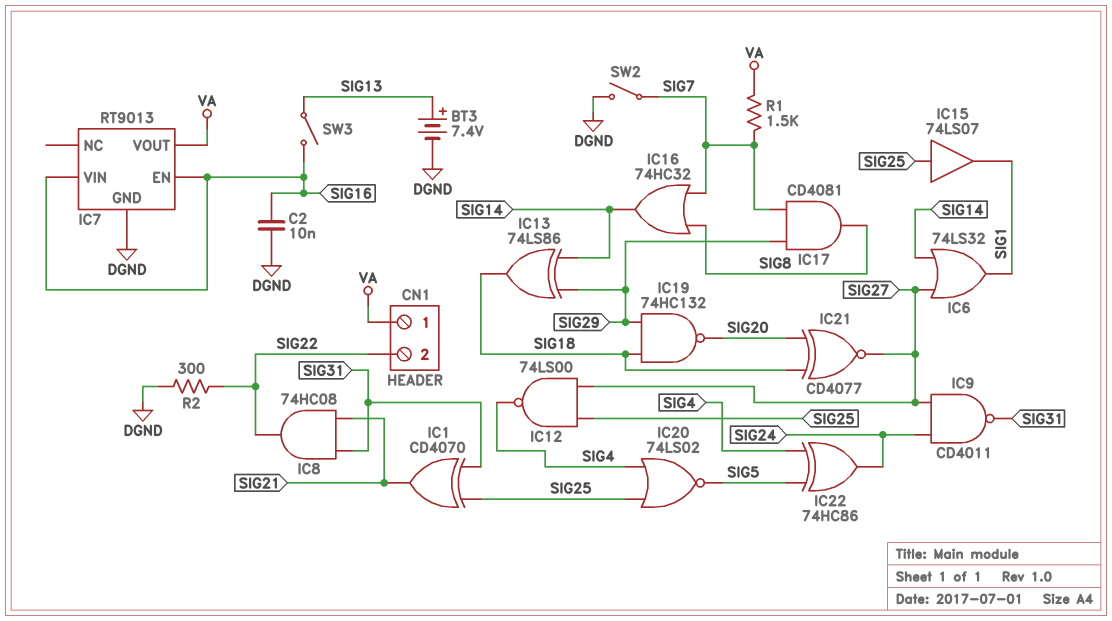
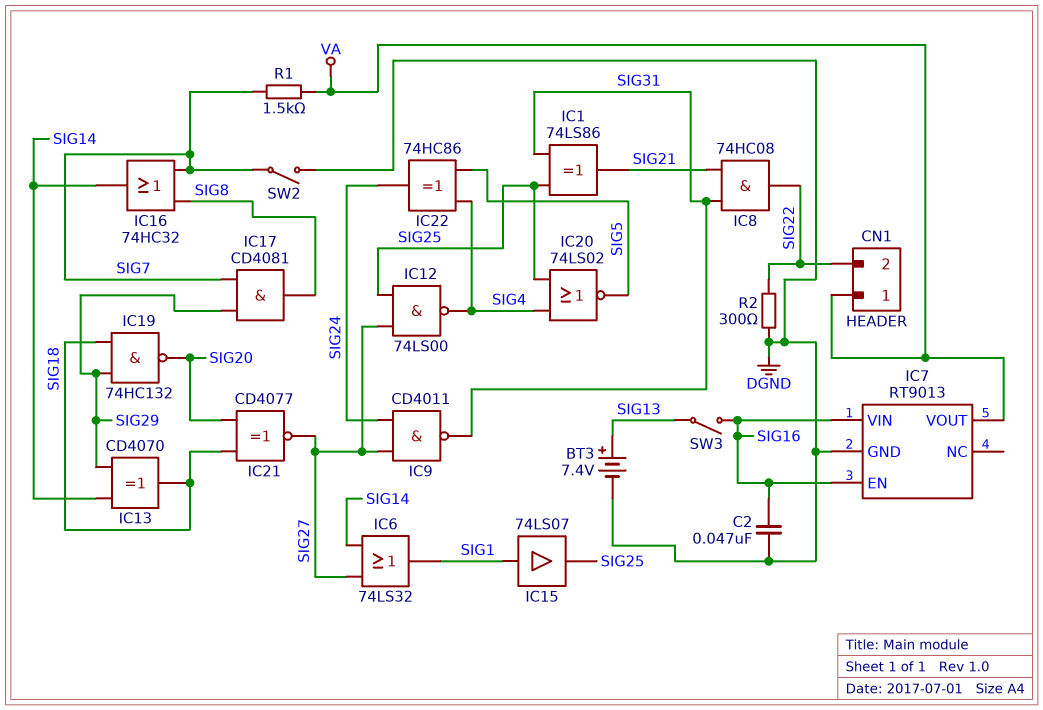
C2: 10nF (DGND, SIG16) -> 47nF (DGND, SIG16)
IC1: XOR CD4070 (in SIG25, in SIG31, out SIG21) -> XOR 74LS86 (in SIG25, in SIG31, out SIG21)
IC13: XOR 74LS86 (in SIG14, in SIG29, out SIG18) -> XOR CD4070 (in SIG14, in SIG29, out SIG18)
IC15: buffer 74LS07 (in SIG25, out SIG1) -> buffer 74LS07 (in SIG1, out SIG25)

